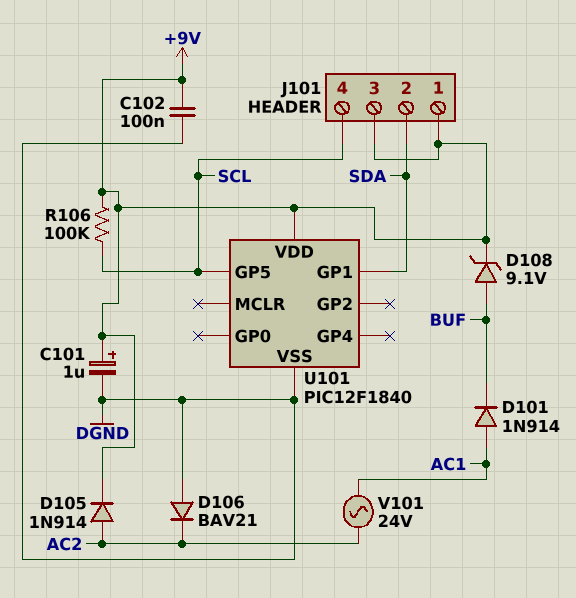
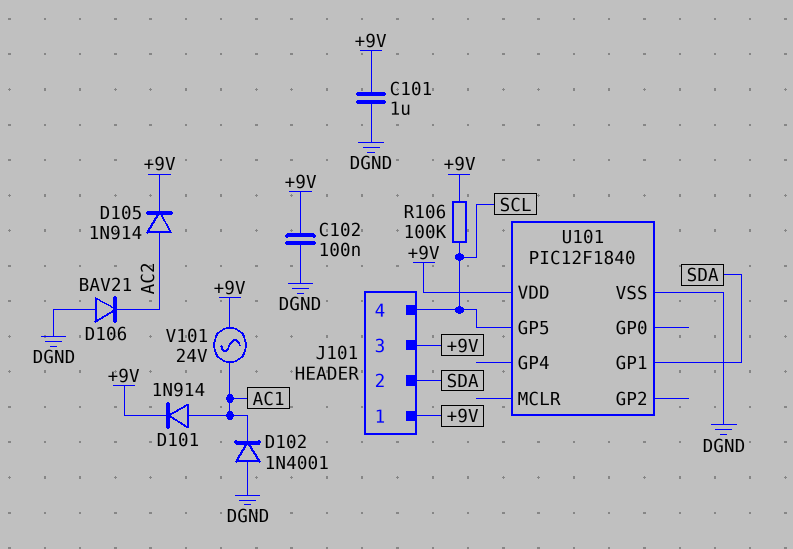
C101: 1uF (plus +9V, minus DGND) -> 1uF (+9V, DGND)
D101: diode 1N914 (A AC1, K BUF) -> diode 1N914 (A AC1, K +9V)
D102: none -> diode 1N4001 (A DGND, K AC1)
D108: zener 9.1V (A BUF, K +9V) -> none
V101: AC 24V (AC1, AC2) -> AC 24V (+9V, AC1)

